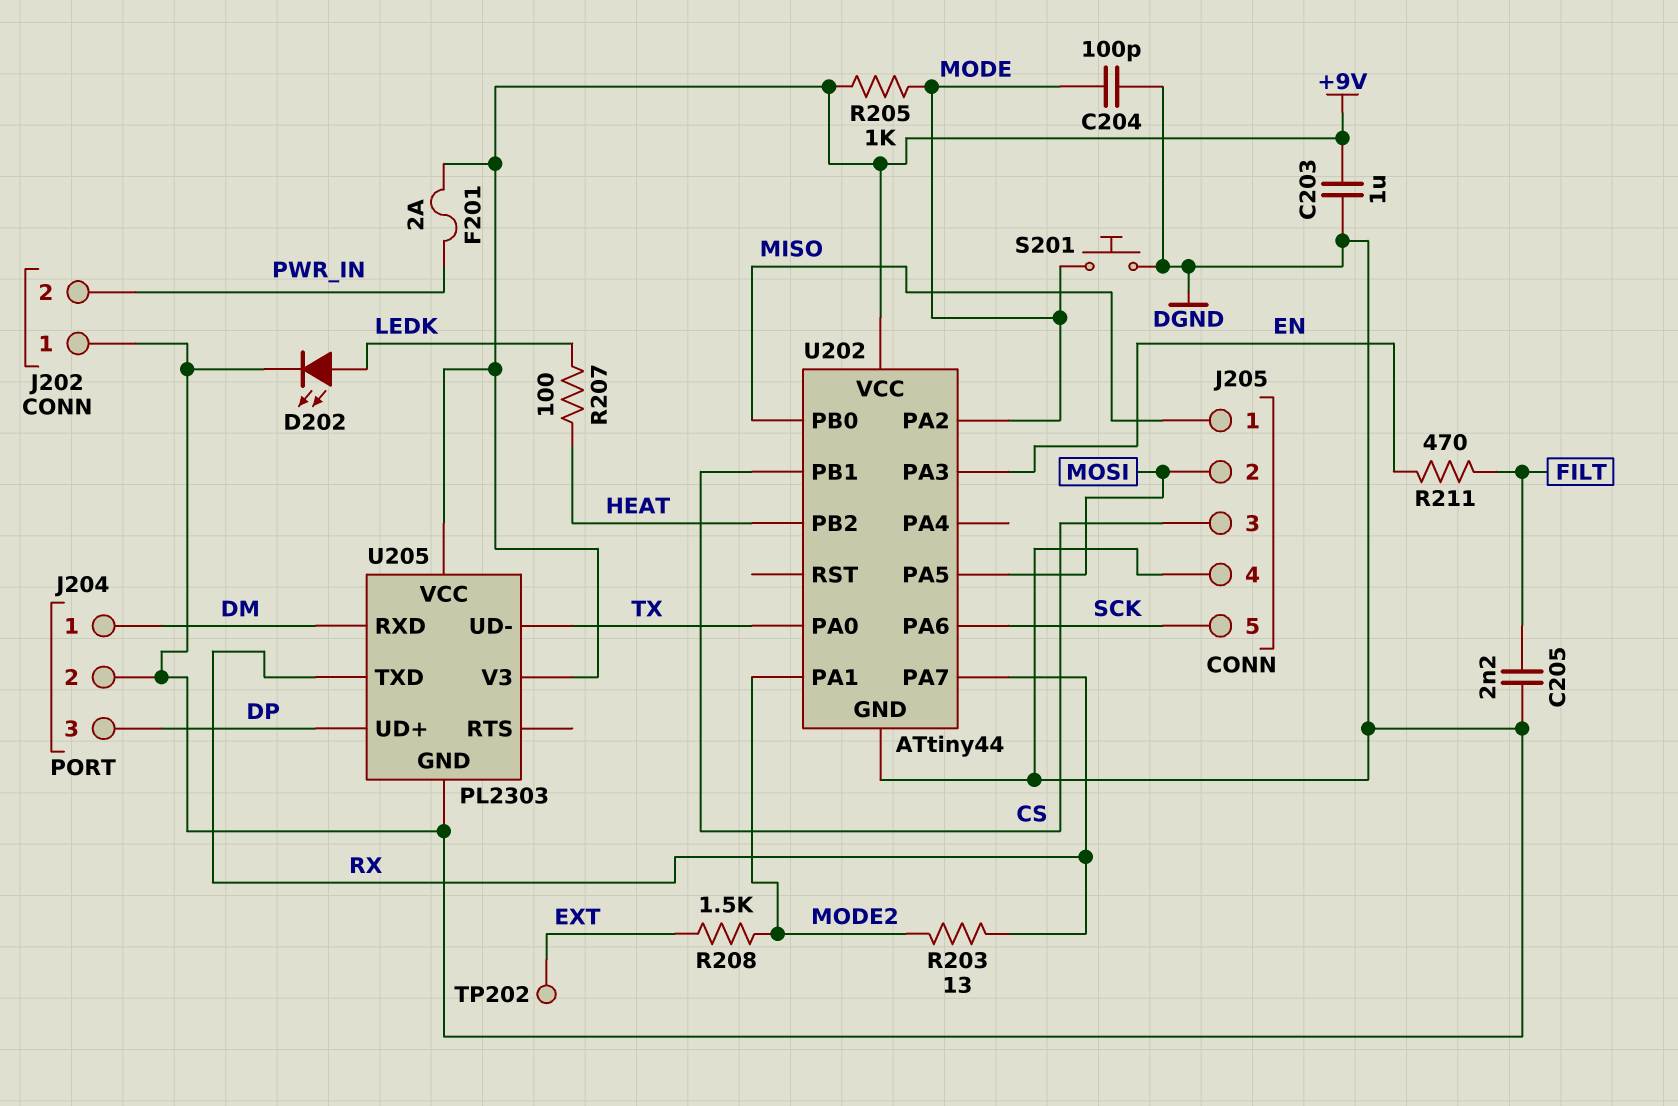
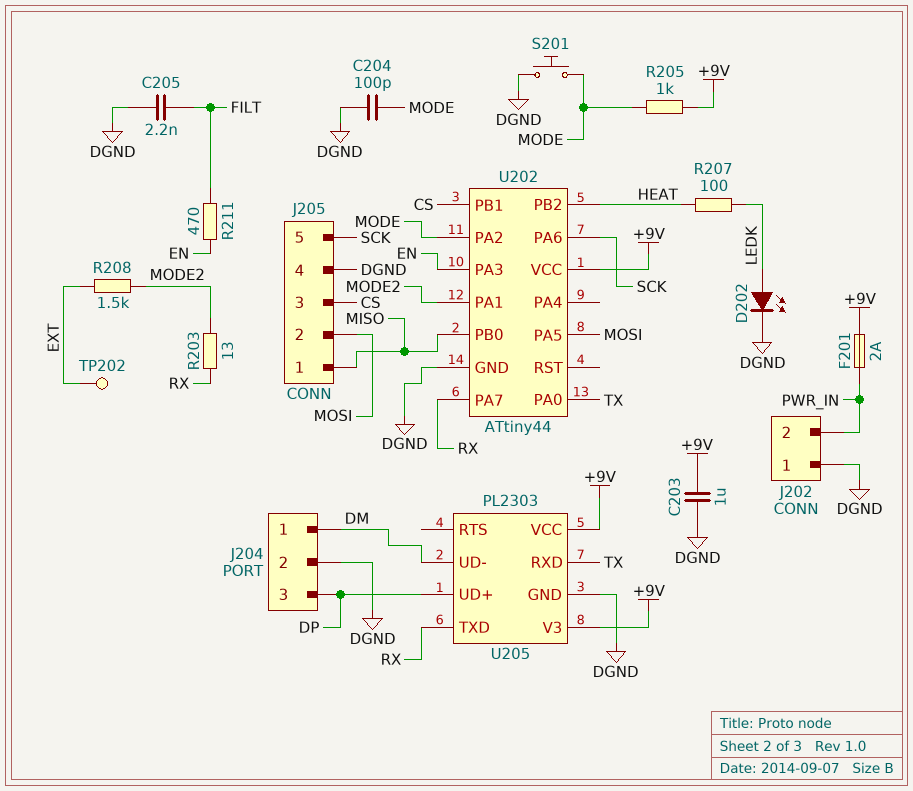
U205 pin RXD: DM -> TX
U205 pin UD-: TX -> DM

